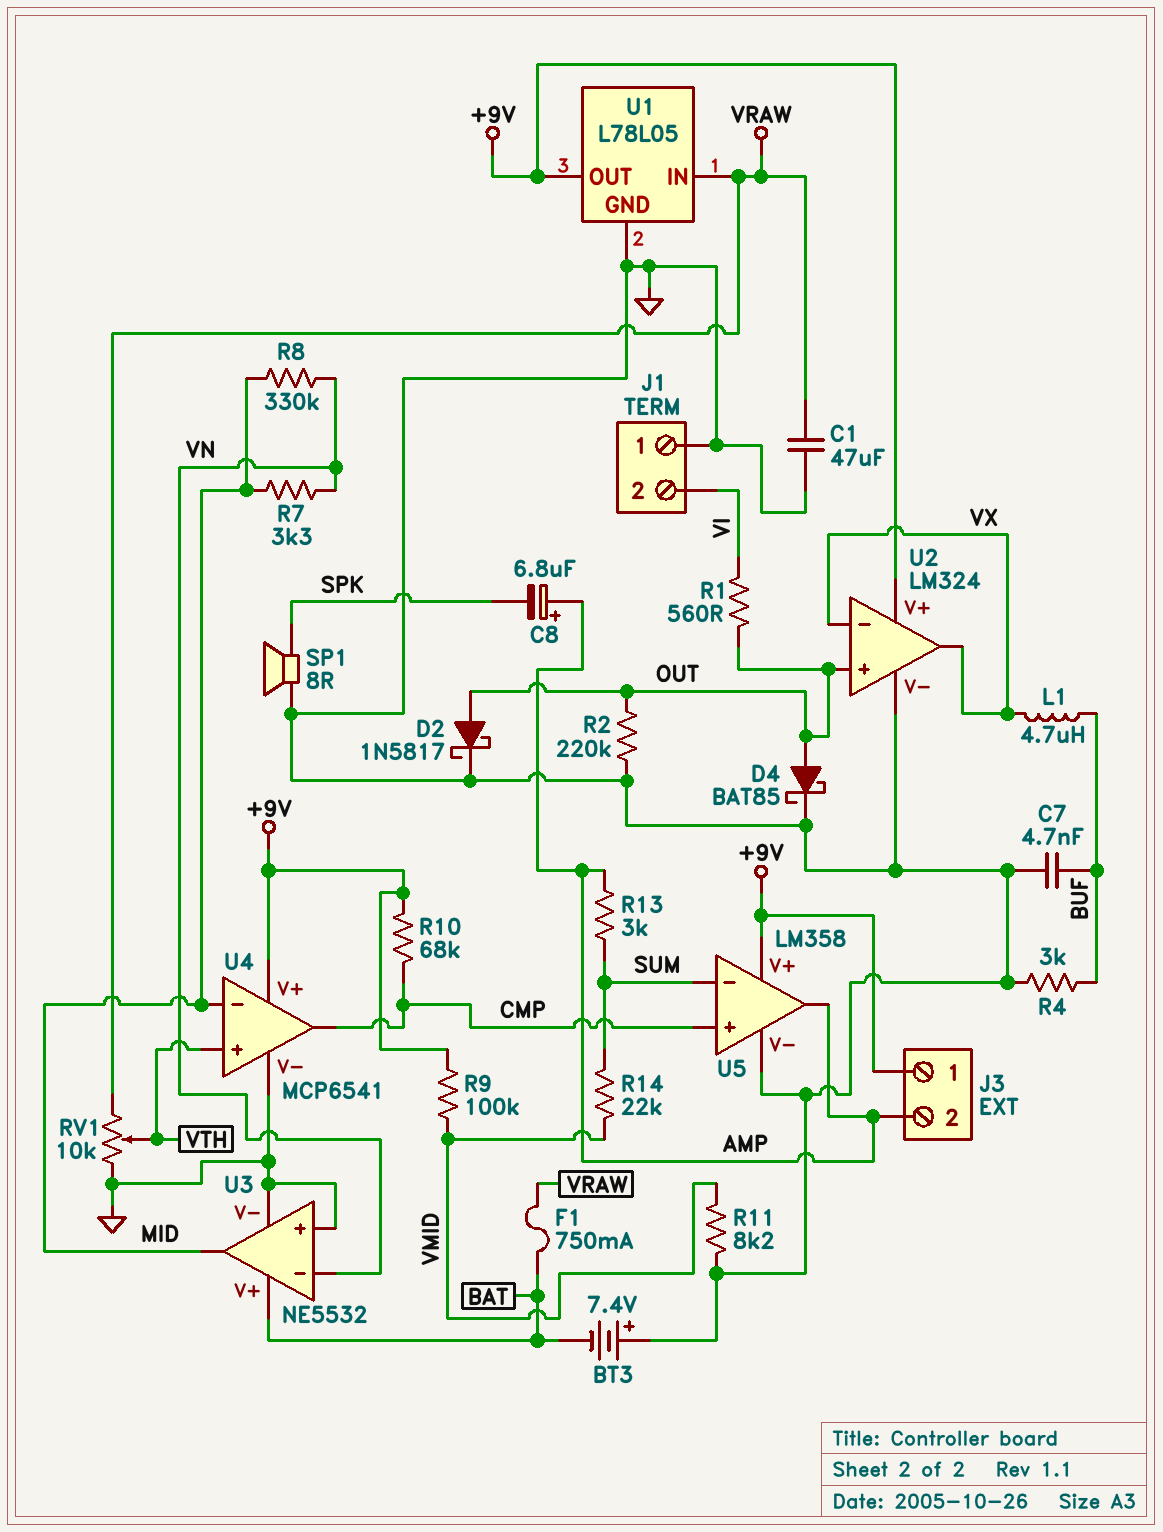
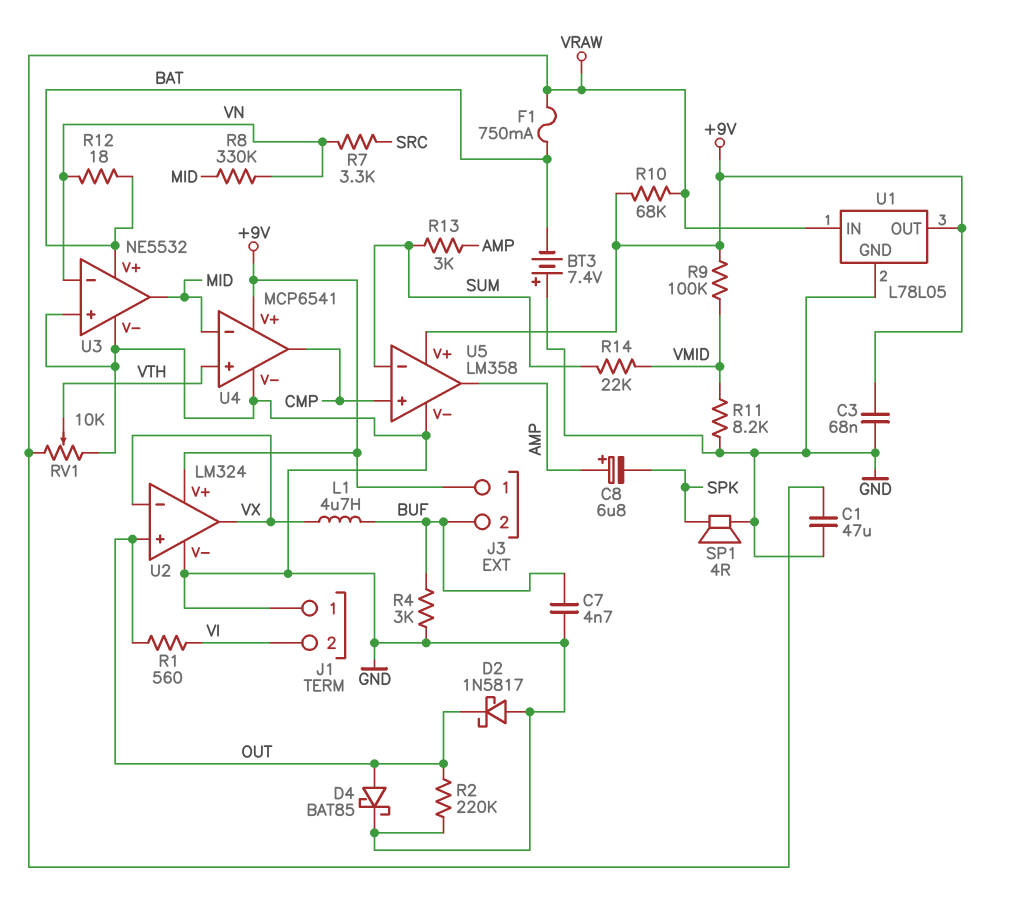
C3: none -> 68nF (+9V, GND)
D2: schottky 1N5817 (A OUT, K GND) -> schottky 1N5817 (A GND, K OUT)
J3 pin 2: AMP -> BUF
R7: 3.3k (MID, VN) -> 3.3k (SRC, VN)
R10: 68k (+9V, CMP) -> 68k (+9V, VRAW)
R12: none -> 18 (BAT, VN)
SP1: speaker 8R (GND, SPK) -> speaker 4R (GND, SPK)

